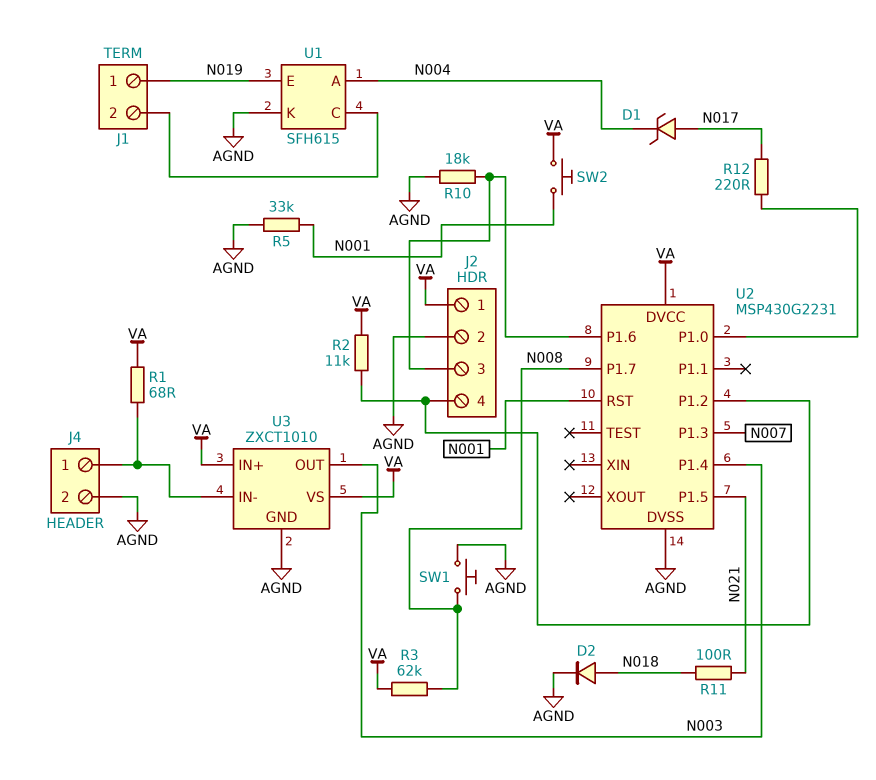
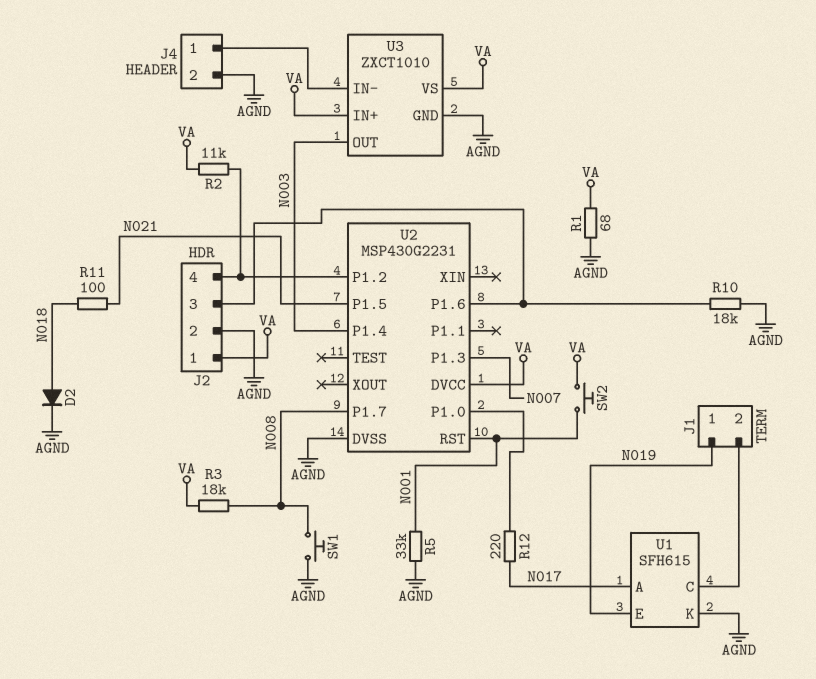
D1: zener (A N017, K N004) -> none
R1: 68 (J4/1, VA) -> 68 (AGND, VA)
R3: 62k (N008, VA) -> 18k (N008, VA)
U1 pin A: N004 -> N017

